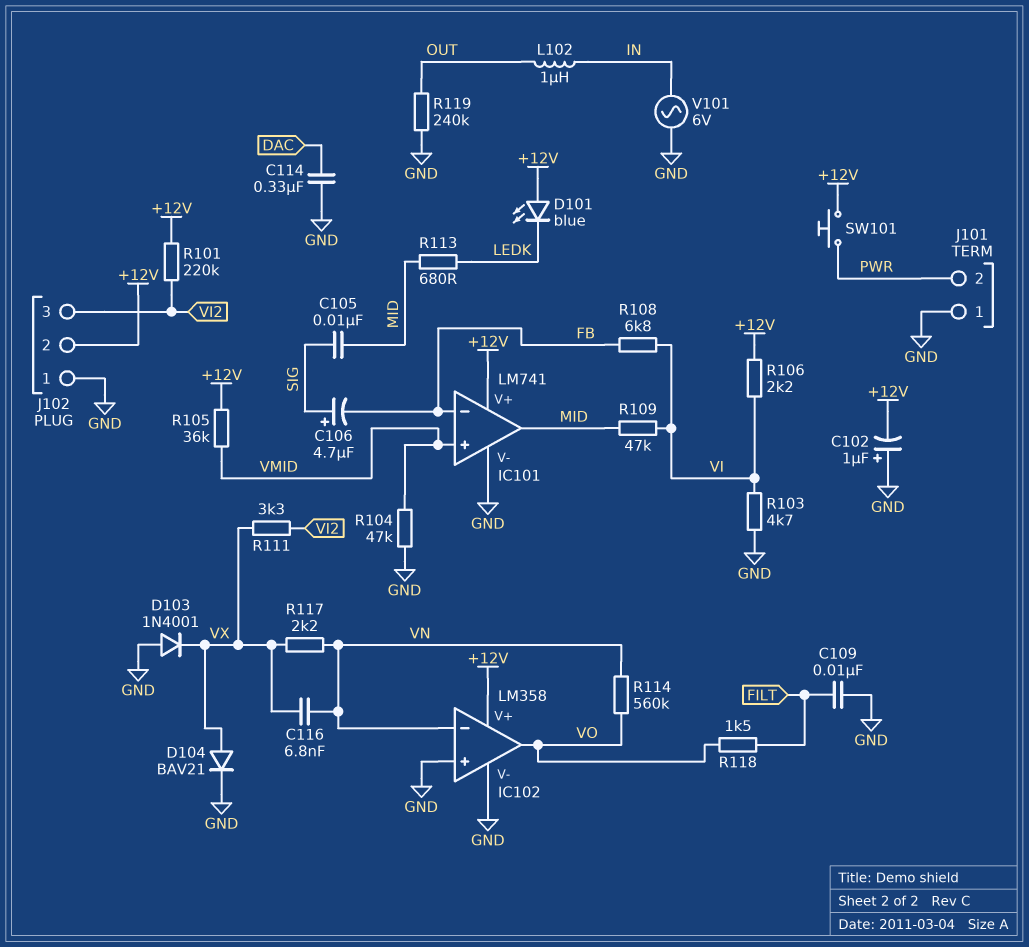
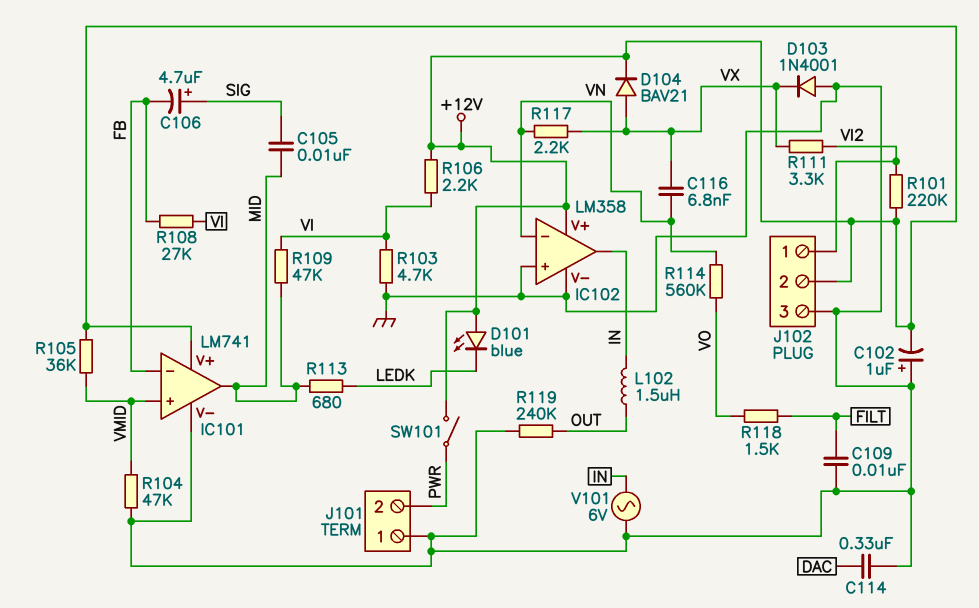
D104: diode BAV21 (A VX, K GND) -> diode BAV21 (A VX, K +12V)
IC102 pin out: VO -> IN
J102 pin 1: GND -> VI2
J102 pin 3: VI2 -> GND
L102: 1uH (IN, OUT) -> 1.5uH (IN, OUT)
R108: 6.8k (FB, VI) -> 27k (FB, VI)
SW101: button (+12V, PWR) -> switch (+12V, PWR)

